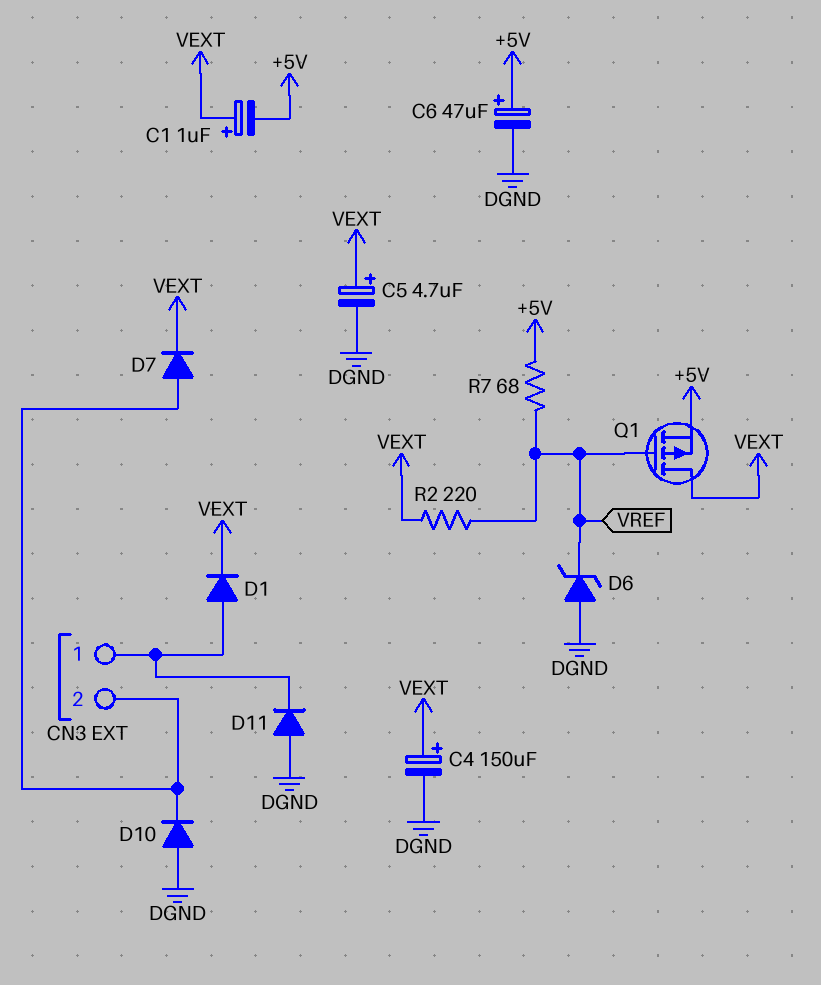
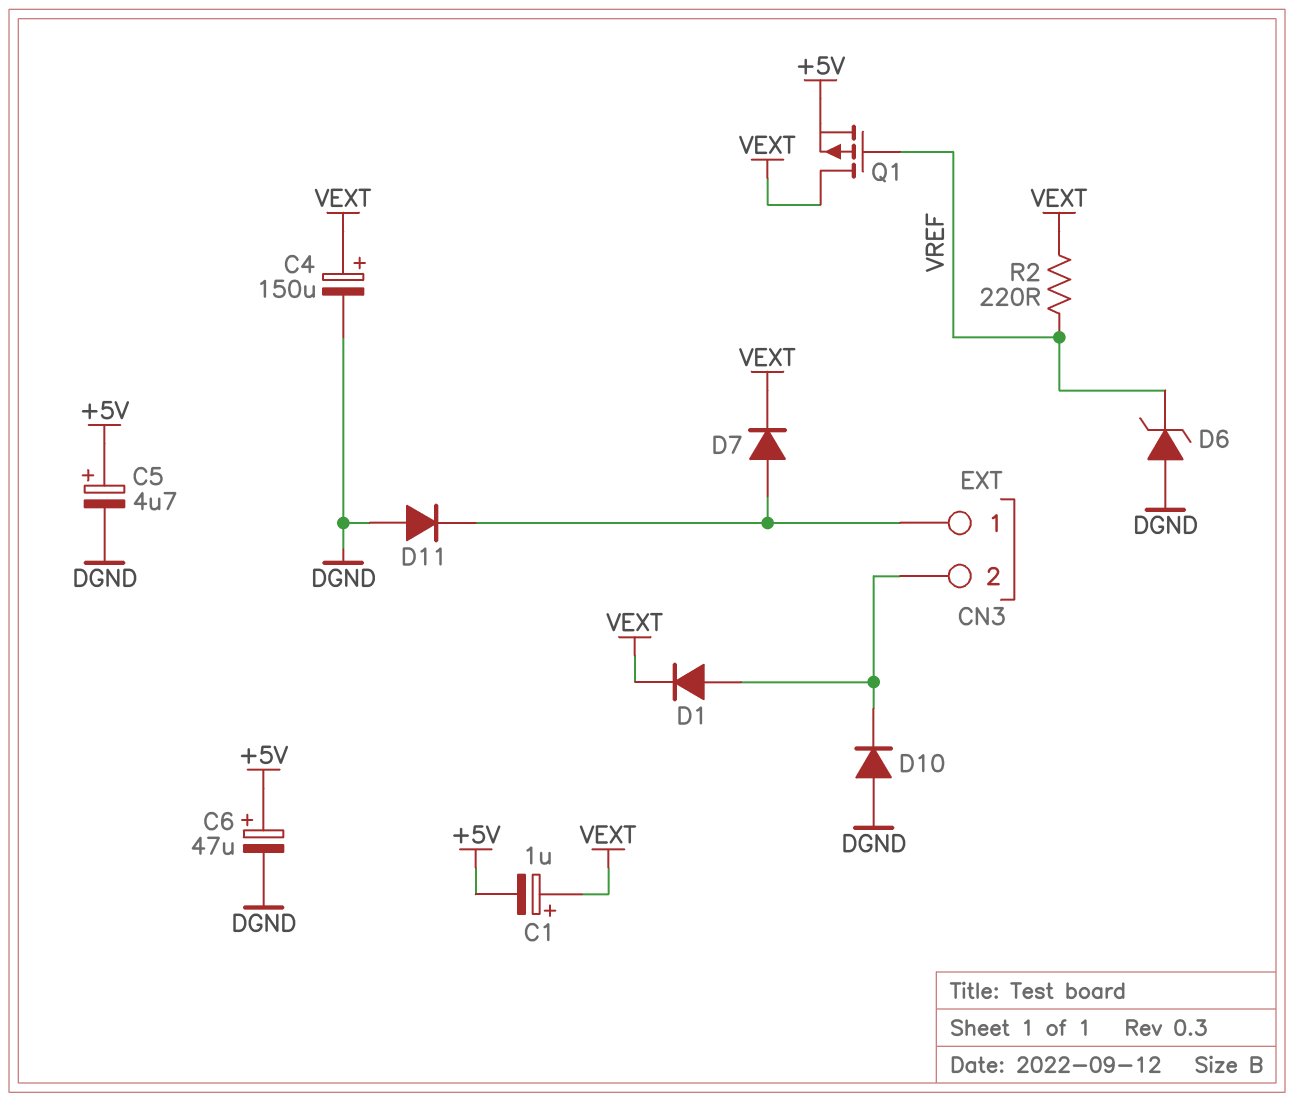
C5: 4.7uF (plus VEXT, minus DGND) -> 4.7uF (plus +5V, minus DGND)
D1: diode (A CN3/1, K VEXT) -> diode (A CN3/2, K VEXT)
D7: diode (A CN3/2, K VEXT) -> diode (A CN3/1, K VEXT)
R7: 68 (+5V, VREF) -> none

